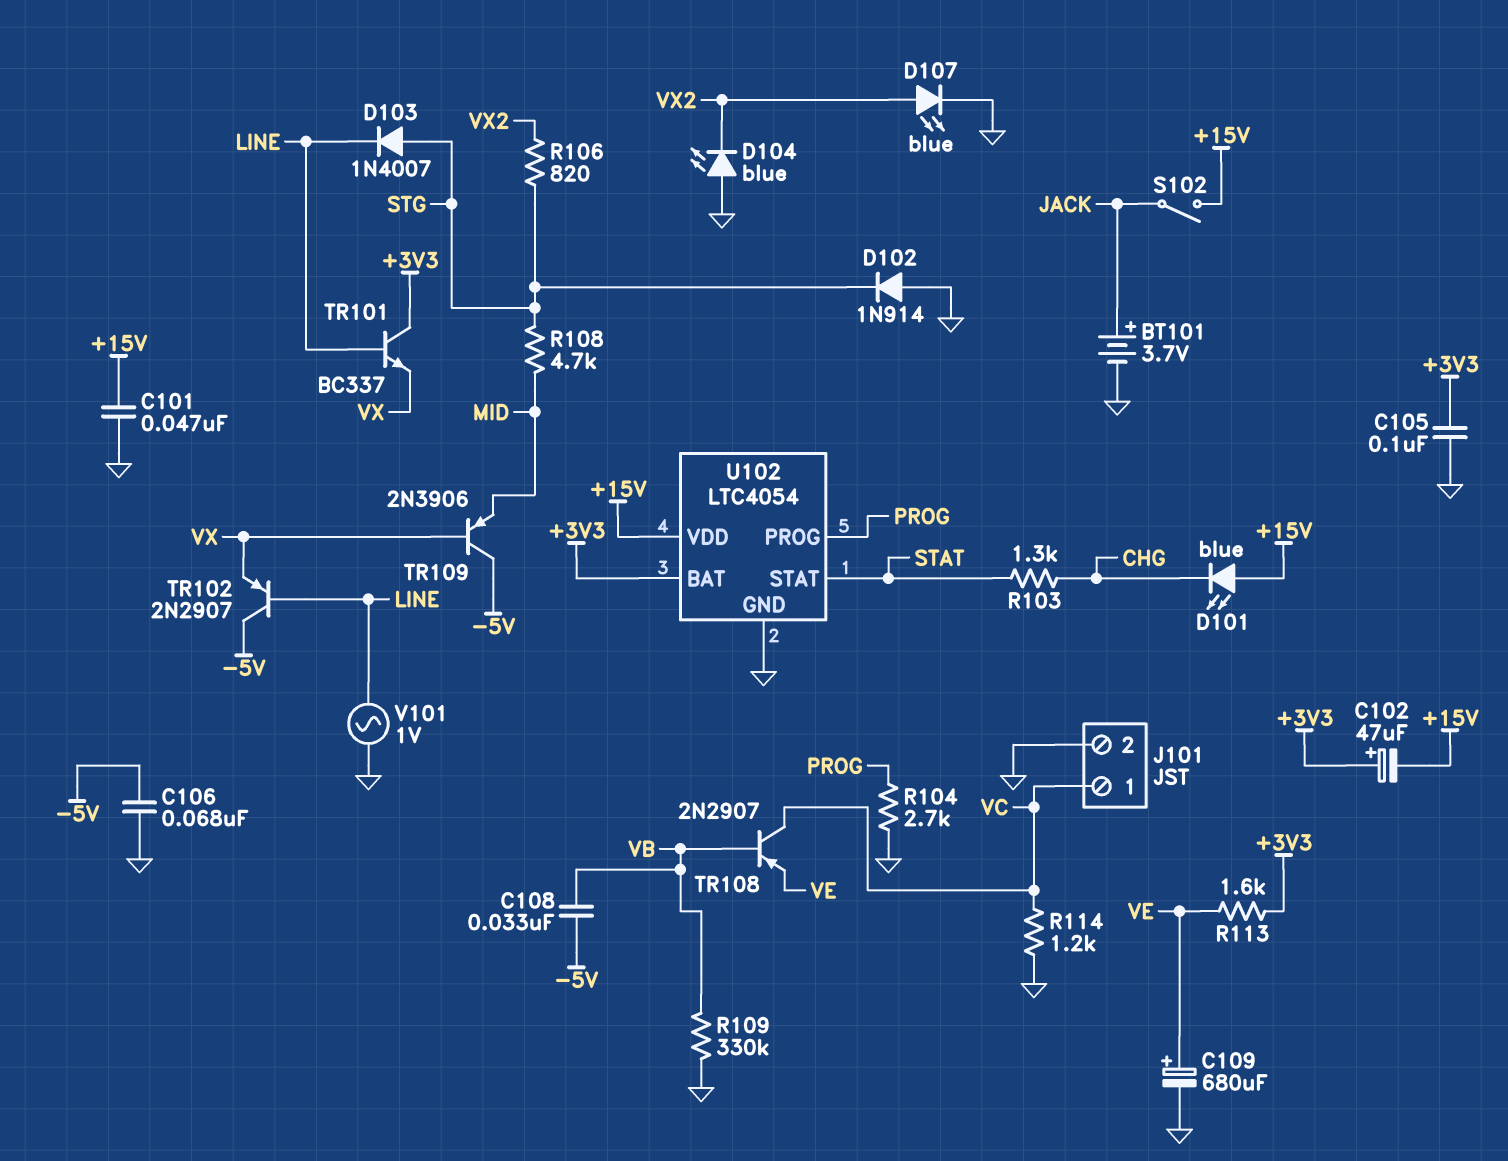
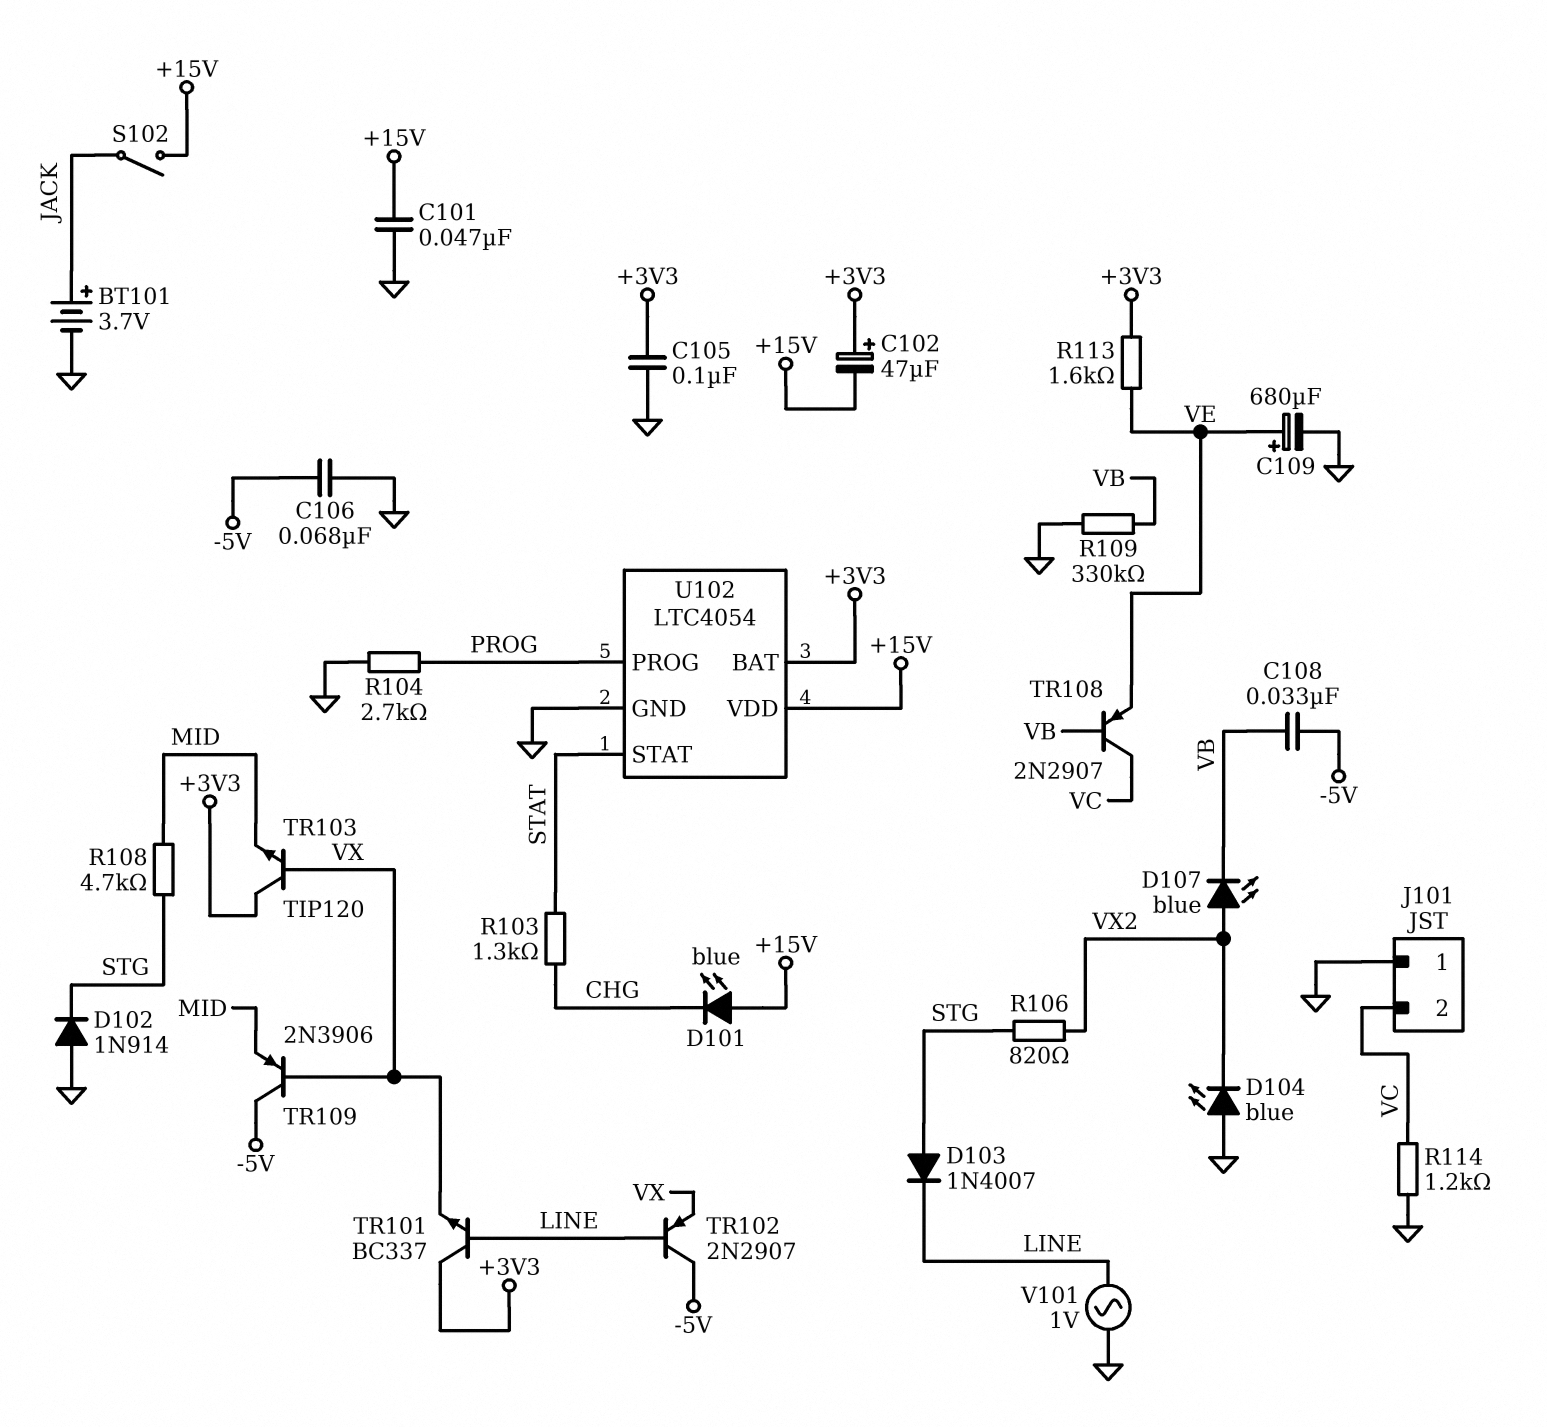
D107: LED blue (A VX2, K GND) -> LED blue (A VX2, K VB)
J101 pin 1: VC -> GND
J101 pin 2: GND -> VC
TR103: none -> NPN TIP120 (B VX, C +3V3, E MID)

